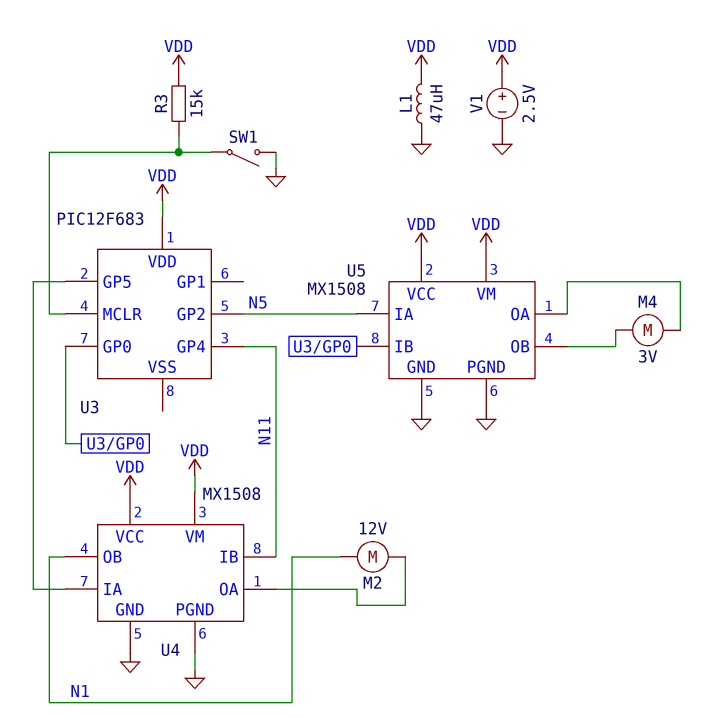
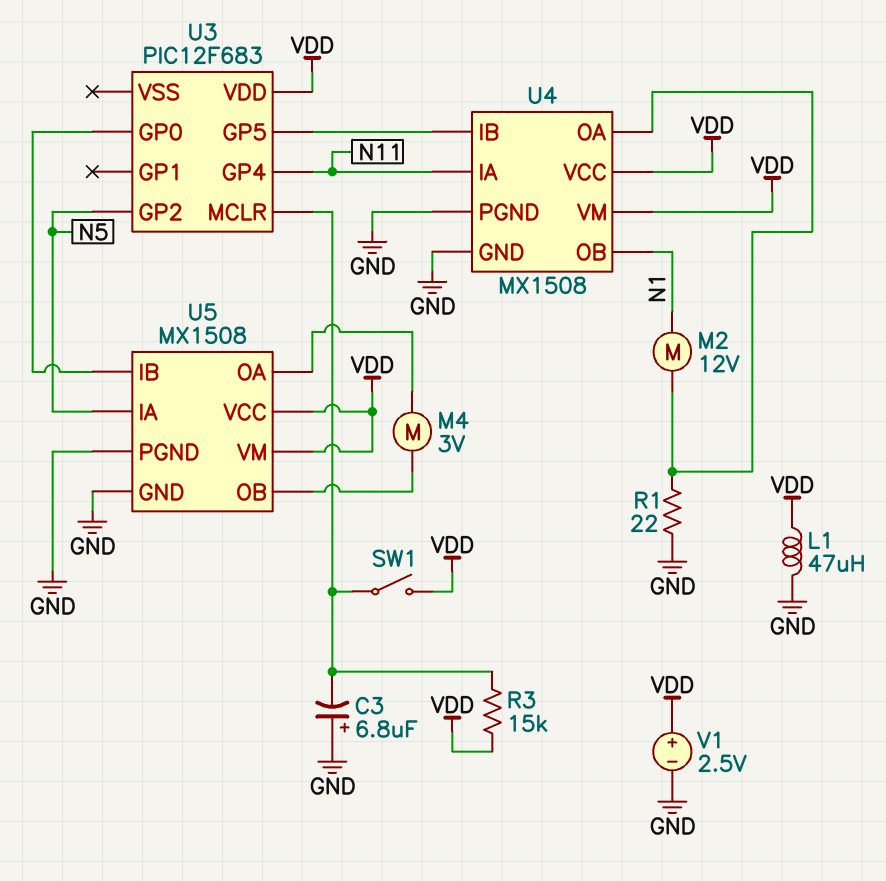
C3: none -> 6.8uF (plus GND, minus U3/MCLR)
R1: none -> 22 (GND, U4/OA)
SW1: switch (GND, U3/MCLR) -> switch (U3/MCLR, VDD)
U4 pin IA: U3/GP5 -> N11
U4 pin IB: N11 -> U3/GP5

